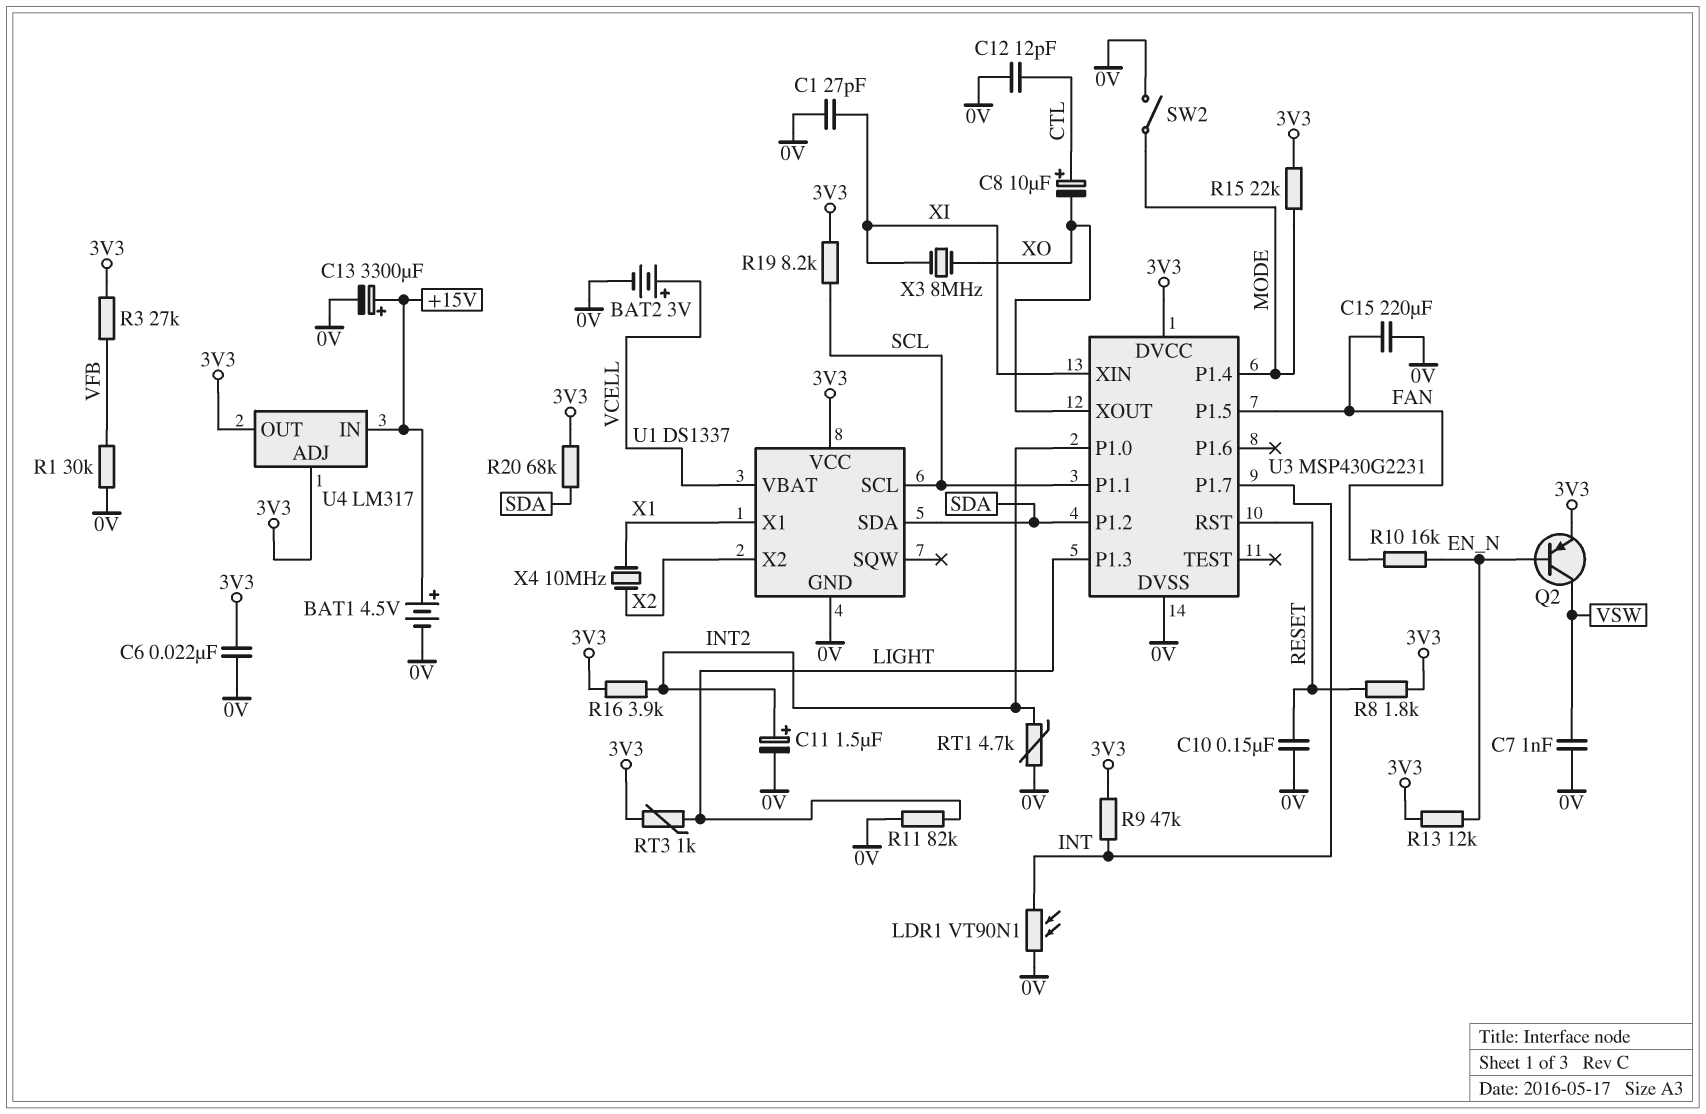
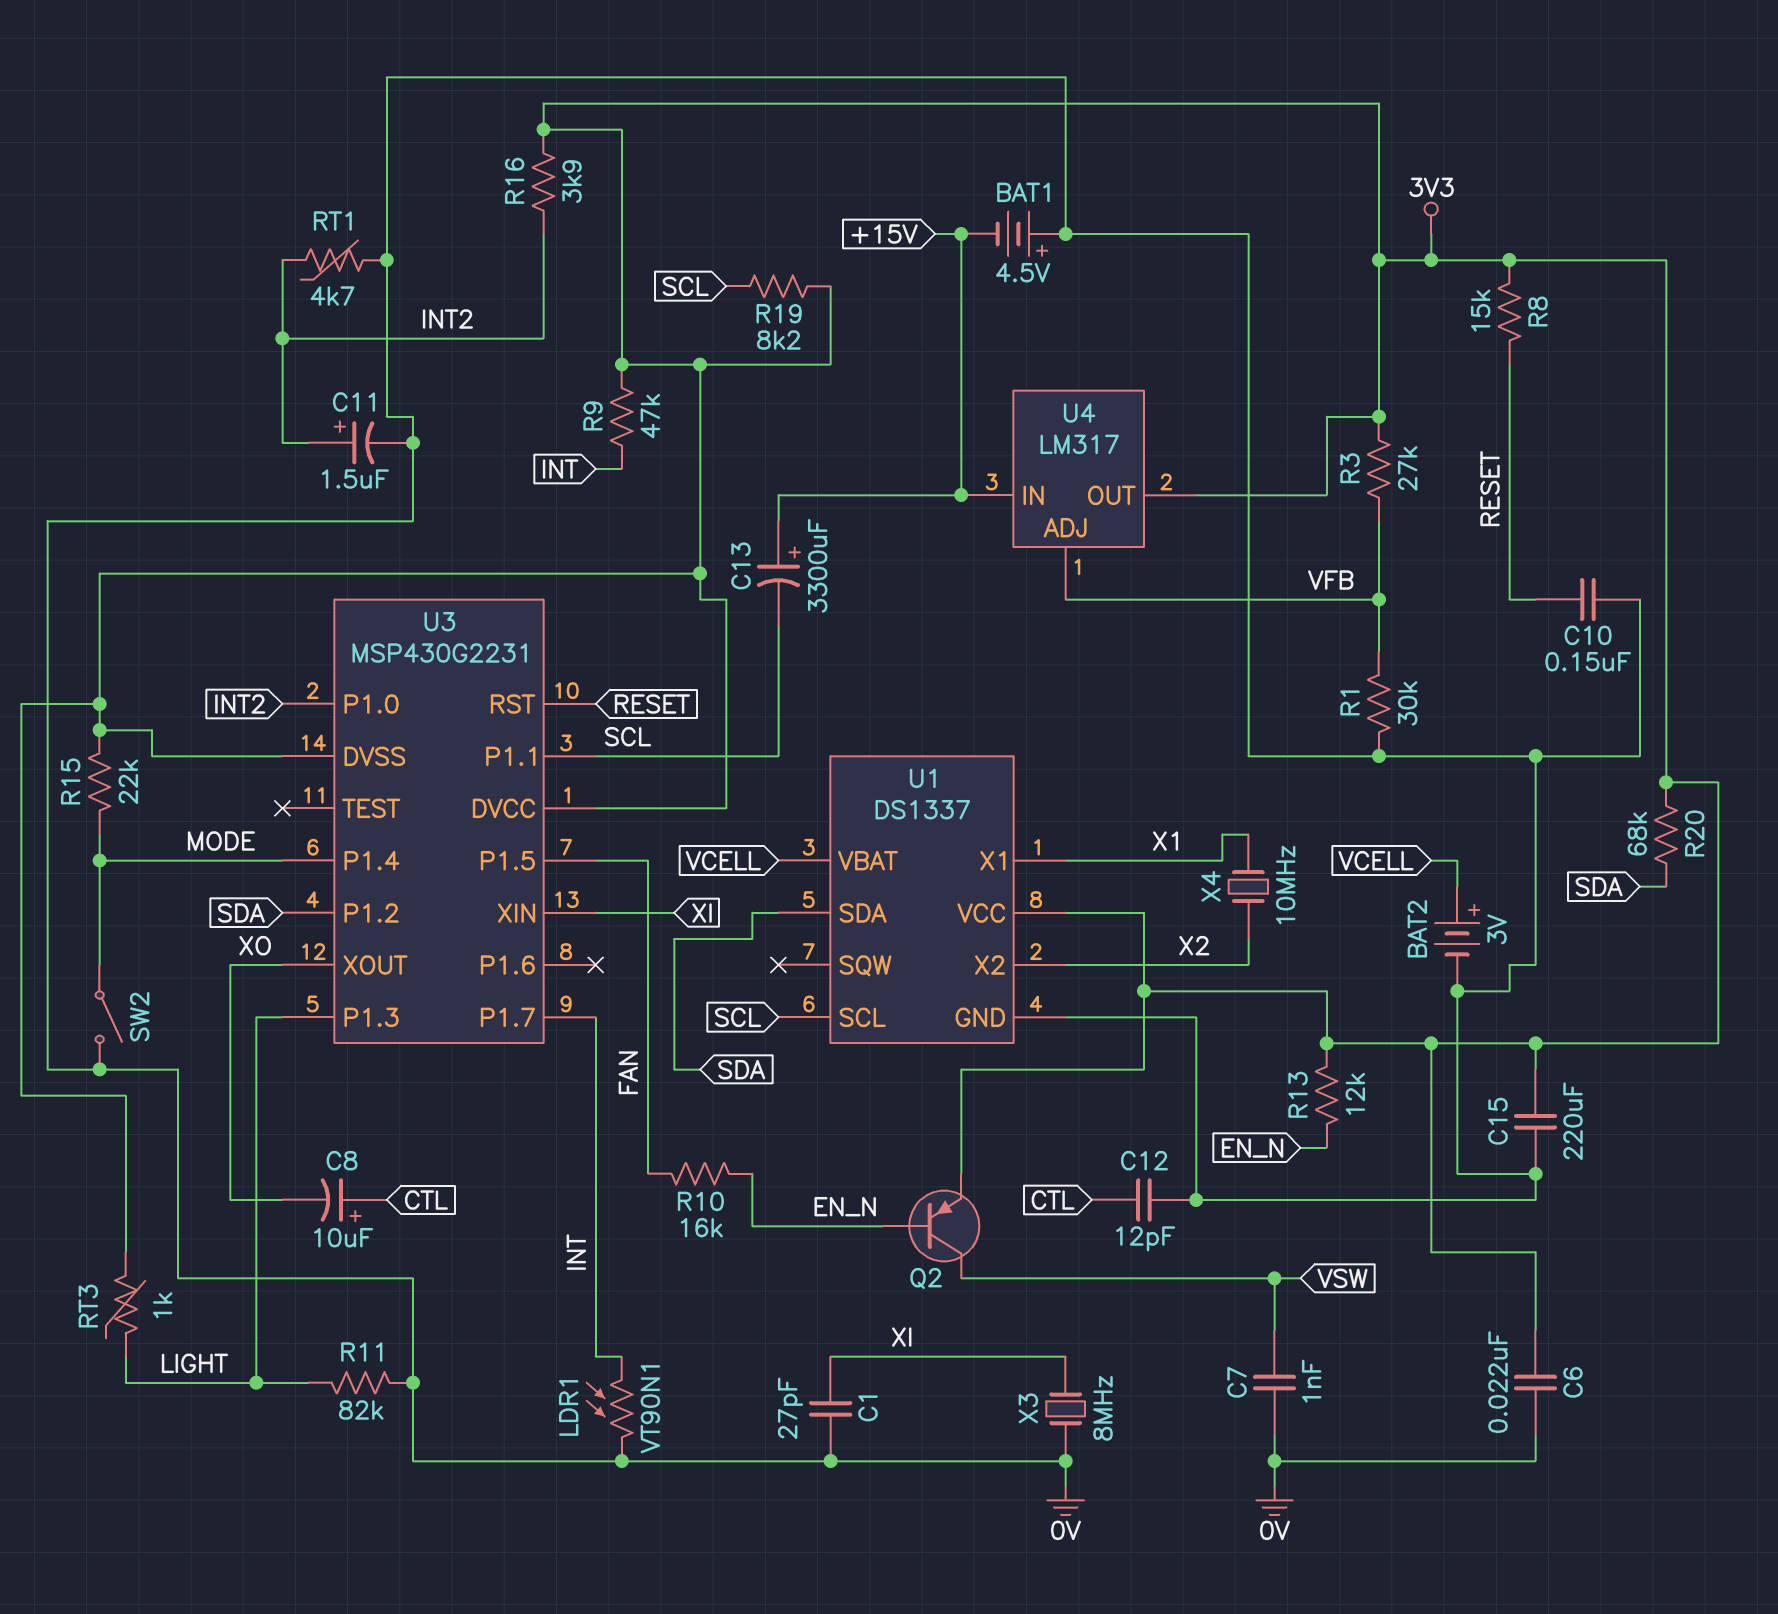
BAT1: 4.5V (plus +15V, minus 0V) -> 4.5V (plus 0V, minus +15V)
C13: 3300uF (plus +15V, minus 0V) -> 3300uF (plus +15V, minus SCL)
C15: 220uF (0V, FAN) -> 220uF (0V, 3V3)
R8: 1.8k (3V3, RESET) -> 15k (3V3, RESET)
U3 pin DVSS: 0V -> 3V3
U4 pin ADJ: 3V3 -> VFB
X3: 8MHz (XI, XO) -> 8MHz (0V, XI)

